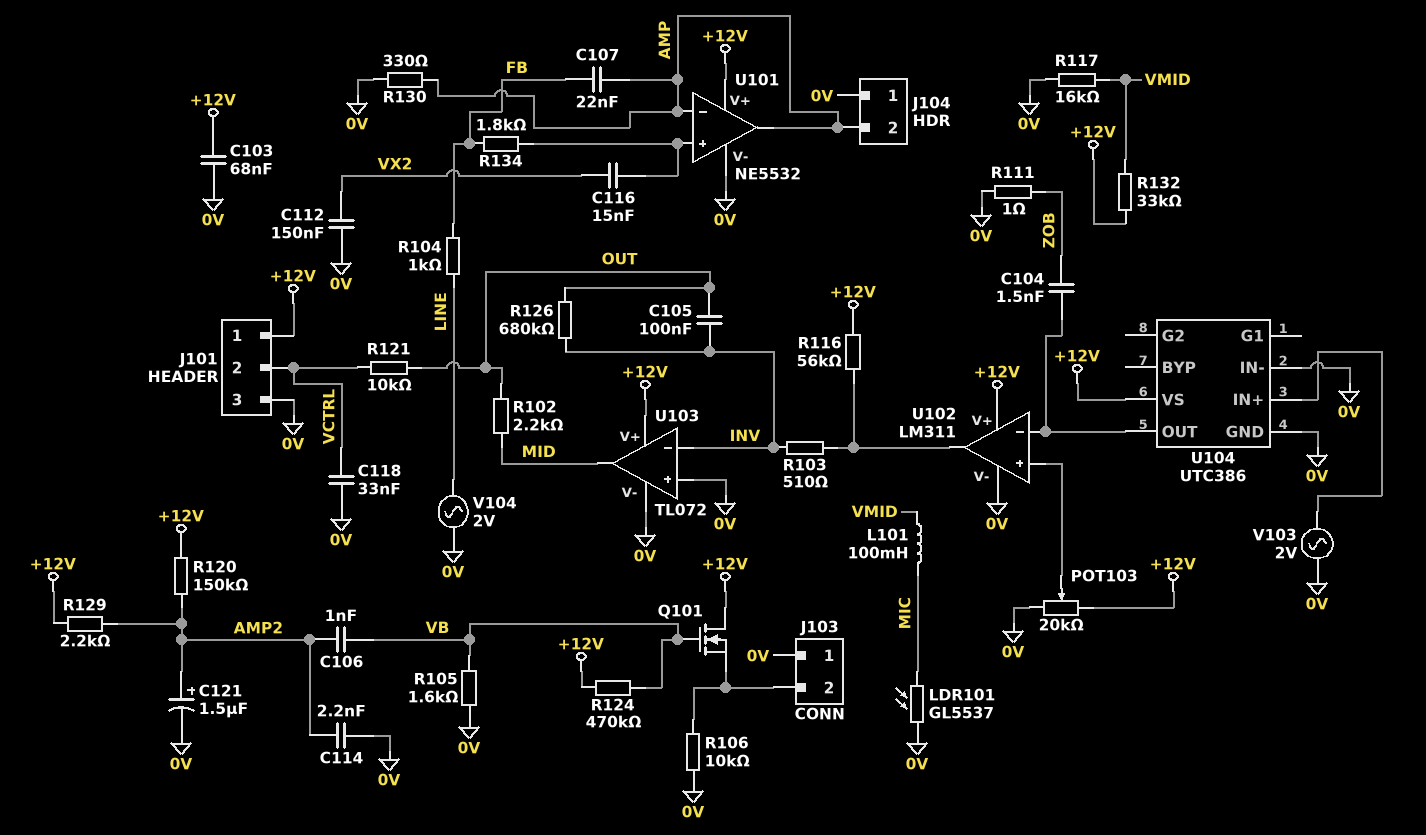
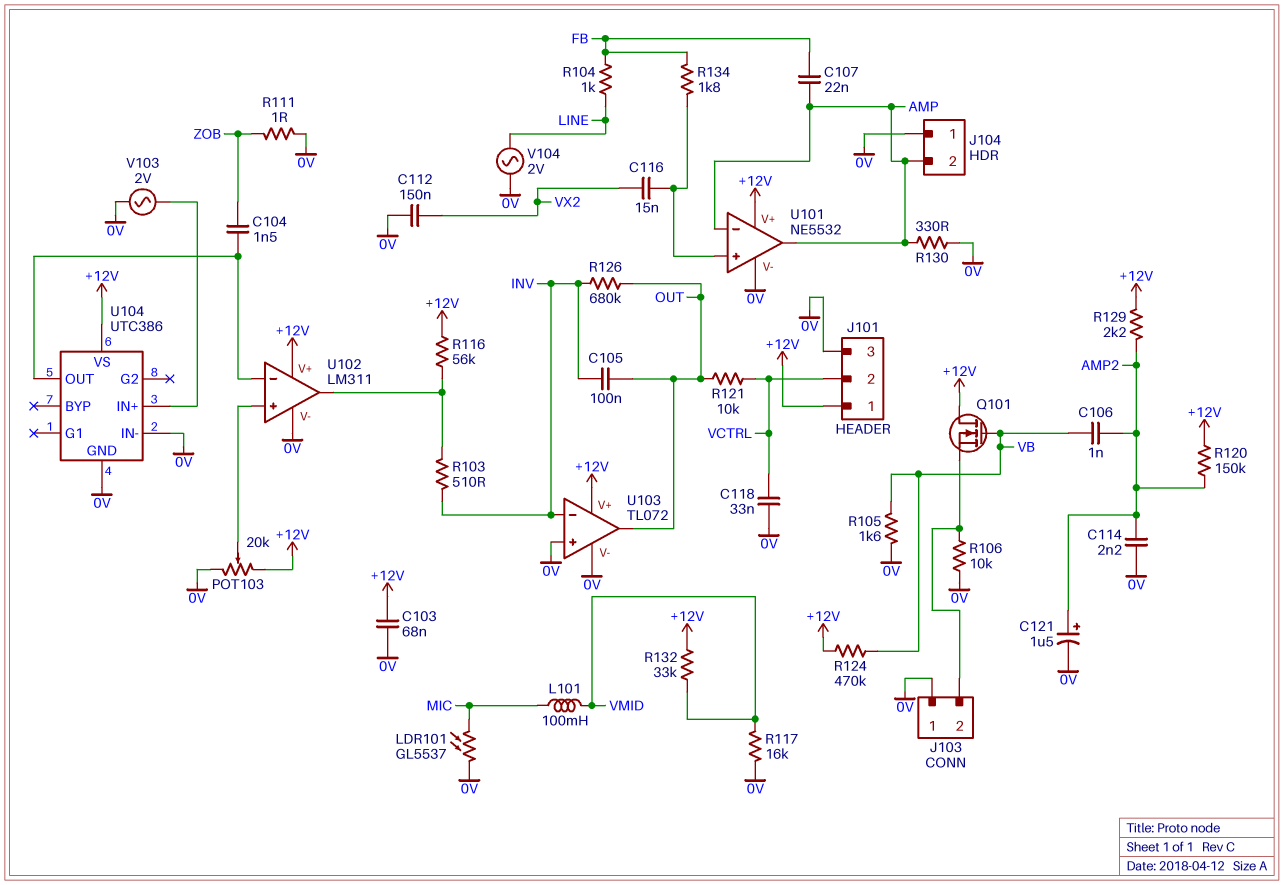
R102: 2.2k (MID, OUT) -> none
U103 pin out: MID -> OUT

